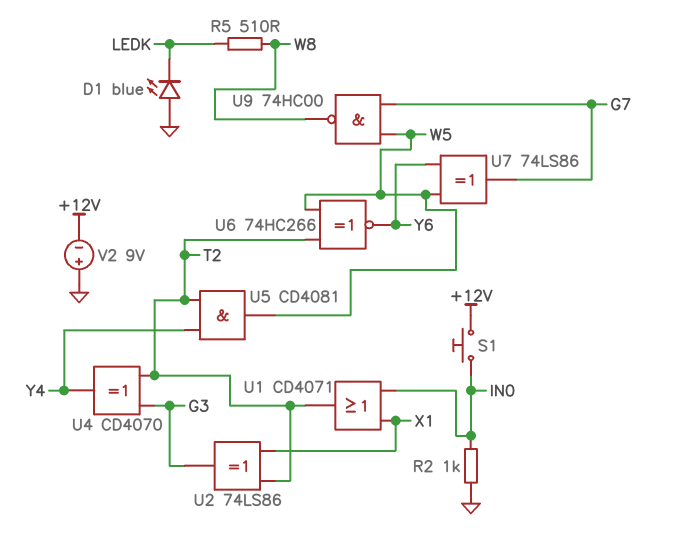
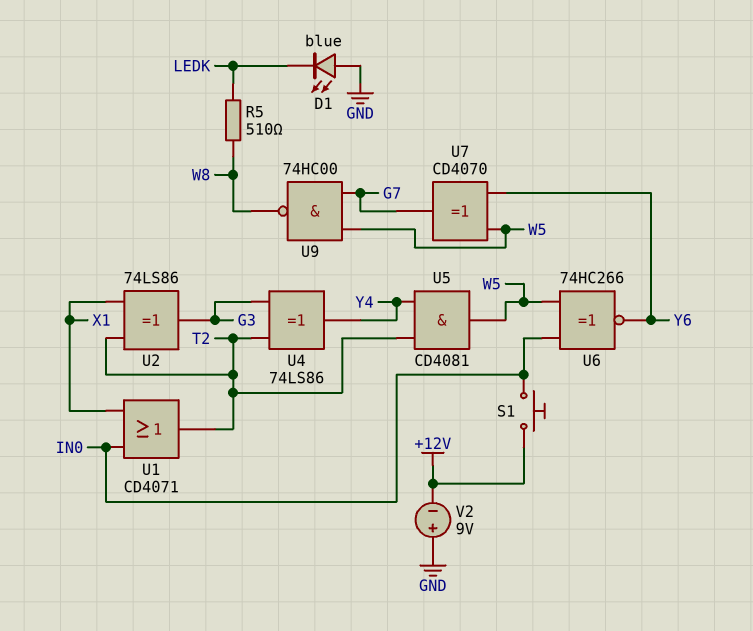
R2: 1k (GND, IN0) -> none
U4: XOR CD4070 (in G3, in T2, out Y4) -> XOR 74LS86 (in G3, in T2, out Y4)
U6: XNOR 74HC266 (in T2, in W5, out Y6) -> XNOR 74HC266 (in IN0, in W5, out Y6)
U7: XOR 74LS86 (in W5, in Y6, out G7) -> XOR CD4070 (in W5, in Y6, out G7)

